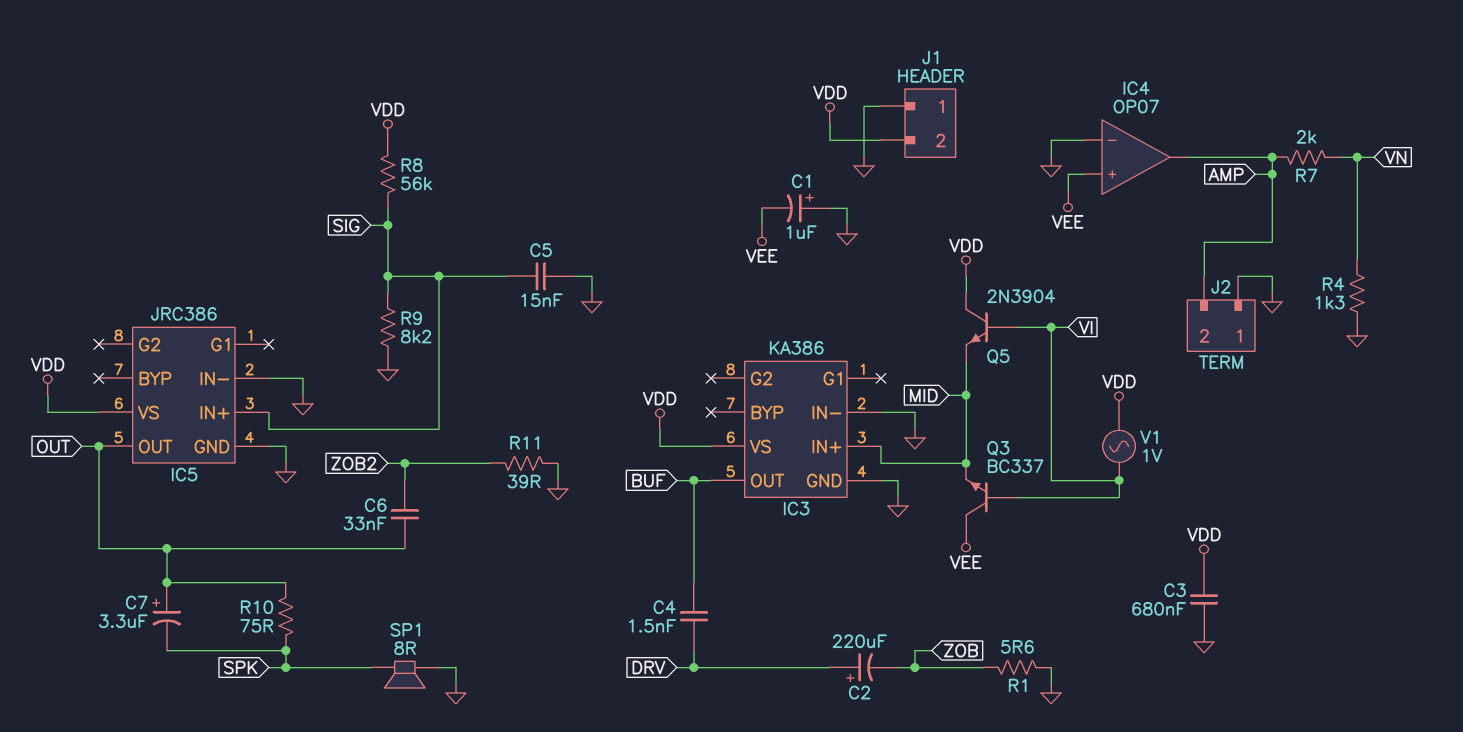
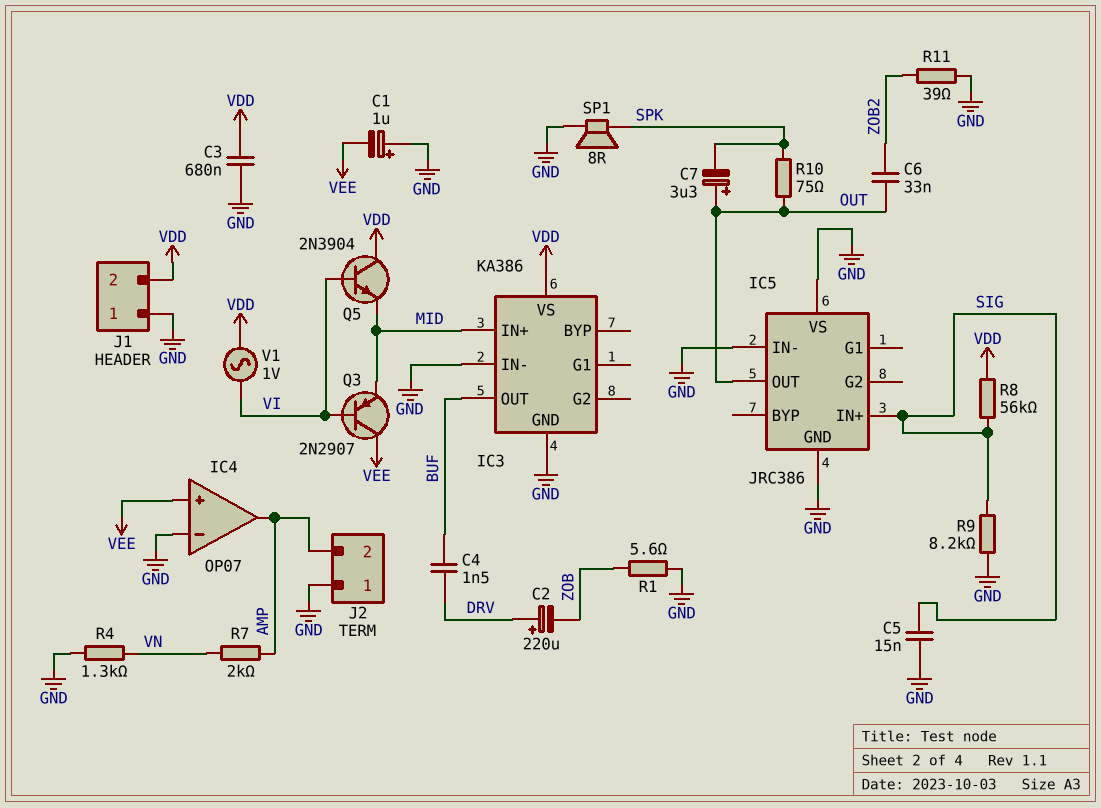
IC5 pin VS: VDD -> GND
Q3: NPN BC337 (B VI, C VEE, E MID) -> PNP 2N2907 (B VI, C VEE, E MID)

